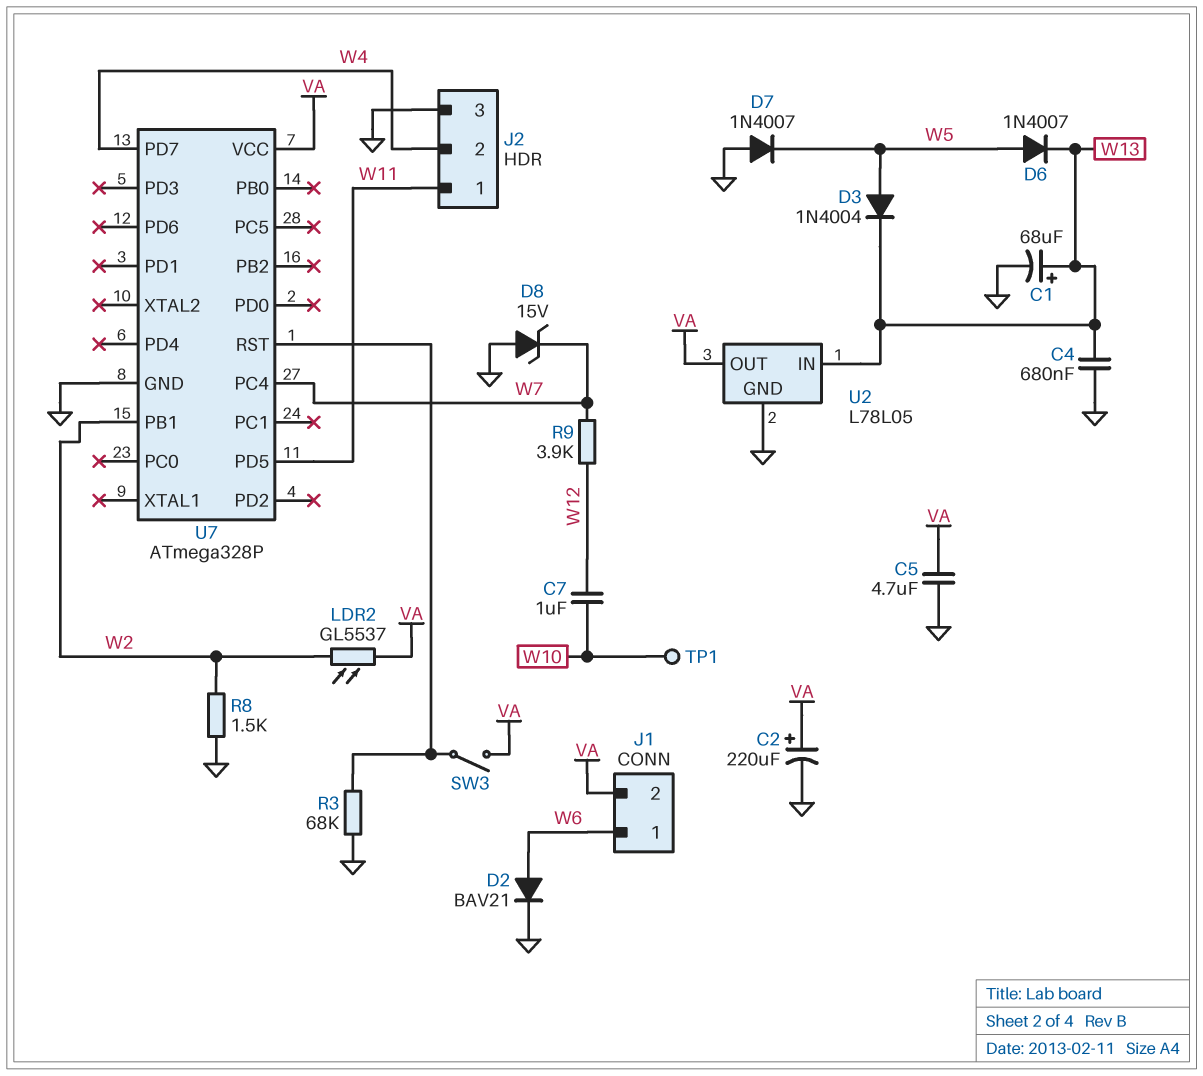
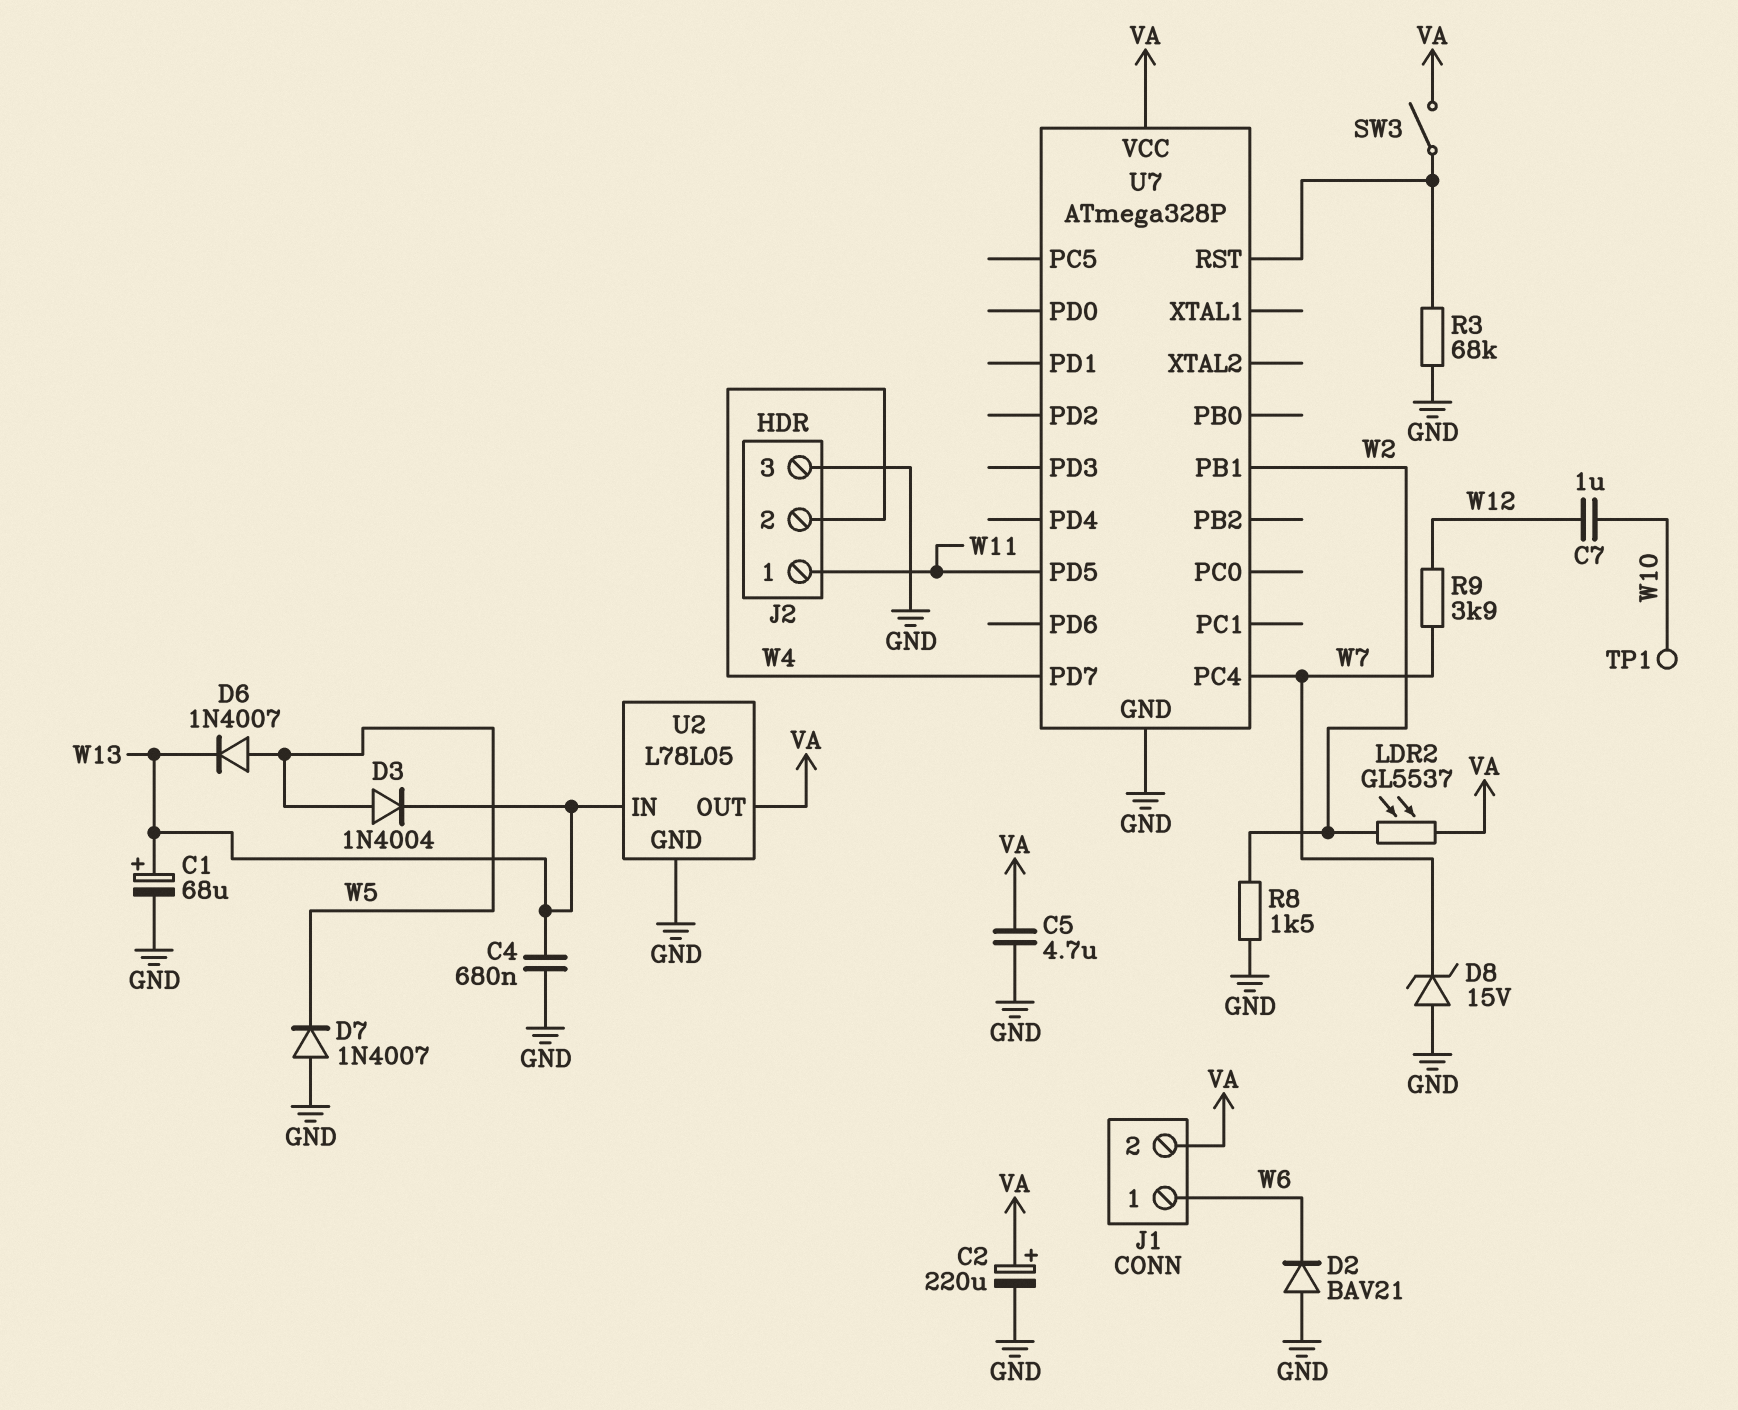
D2: diode BAV21 (A W6, K GND) -> diode BAV21 (A GND, K W6)

